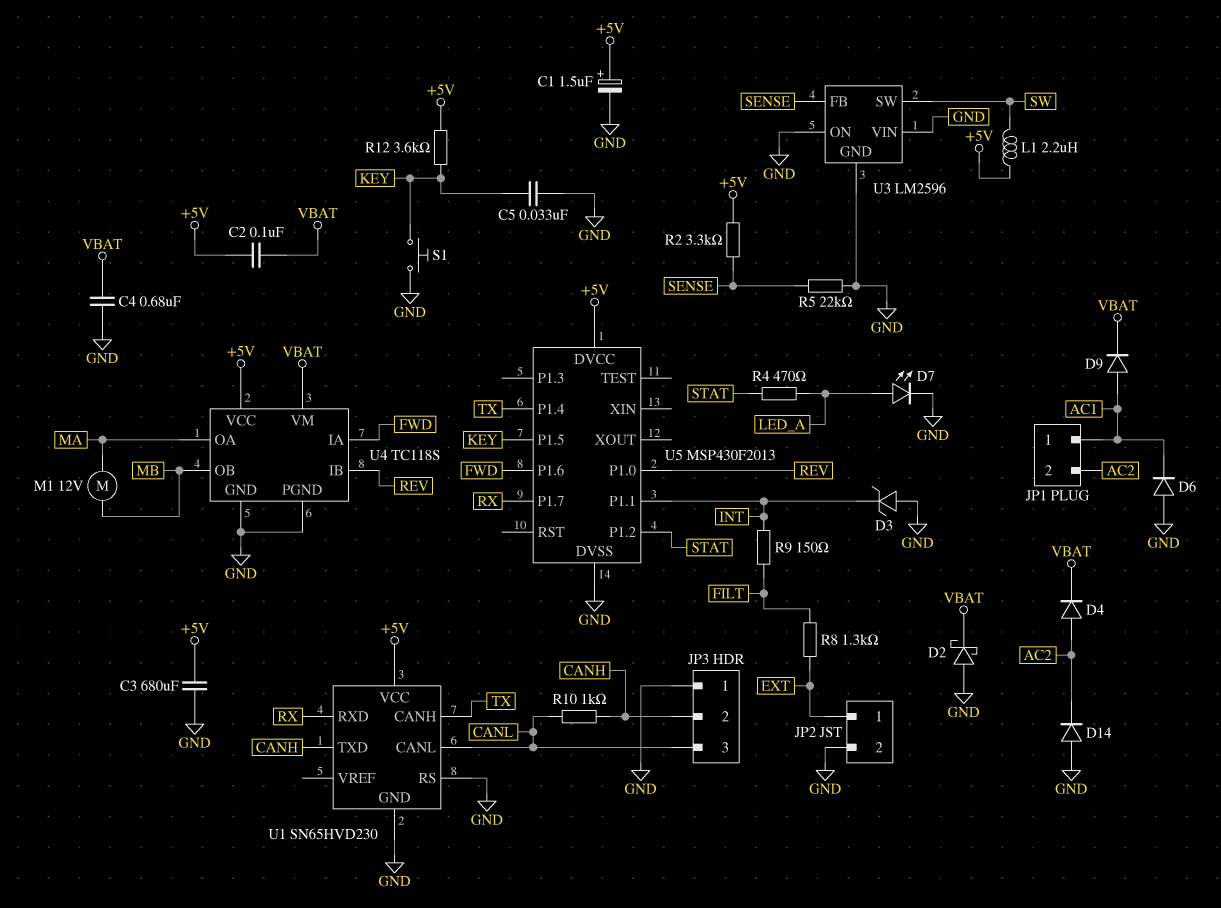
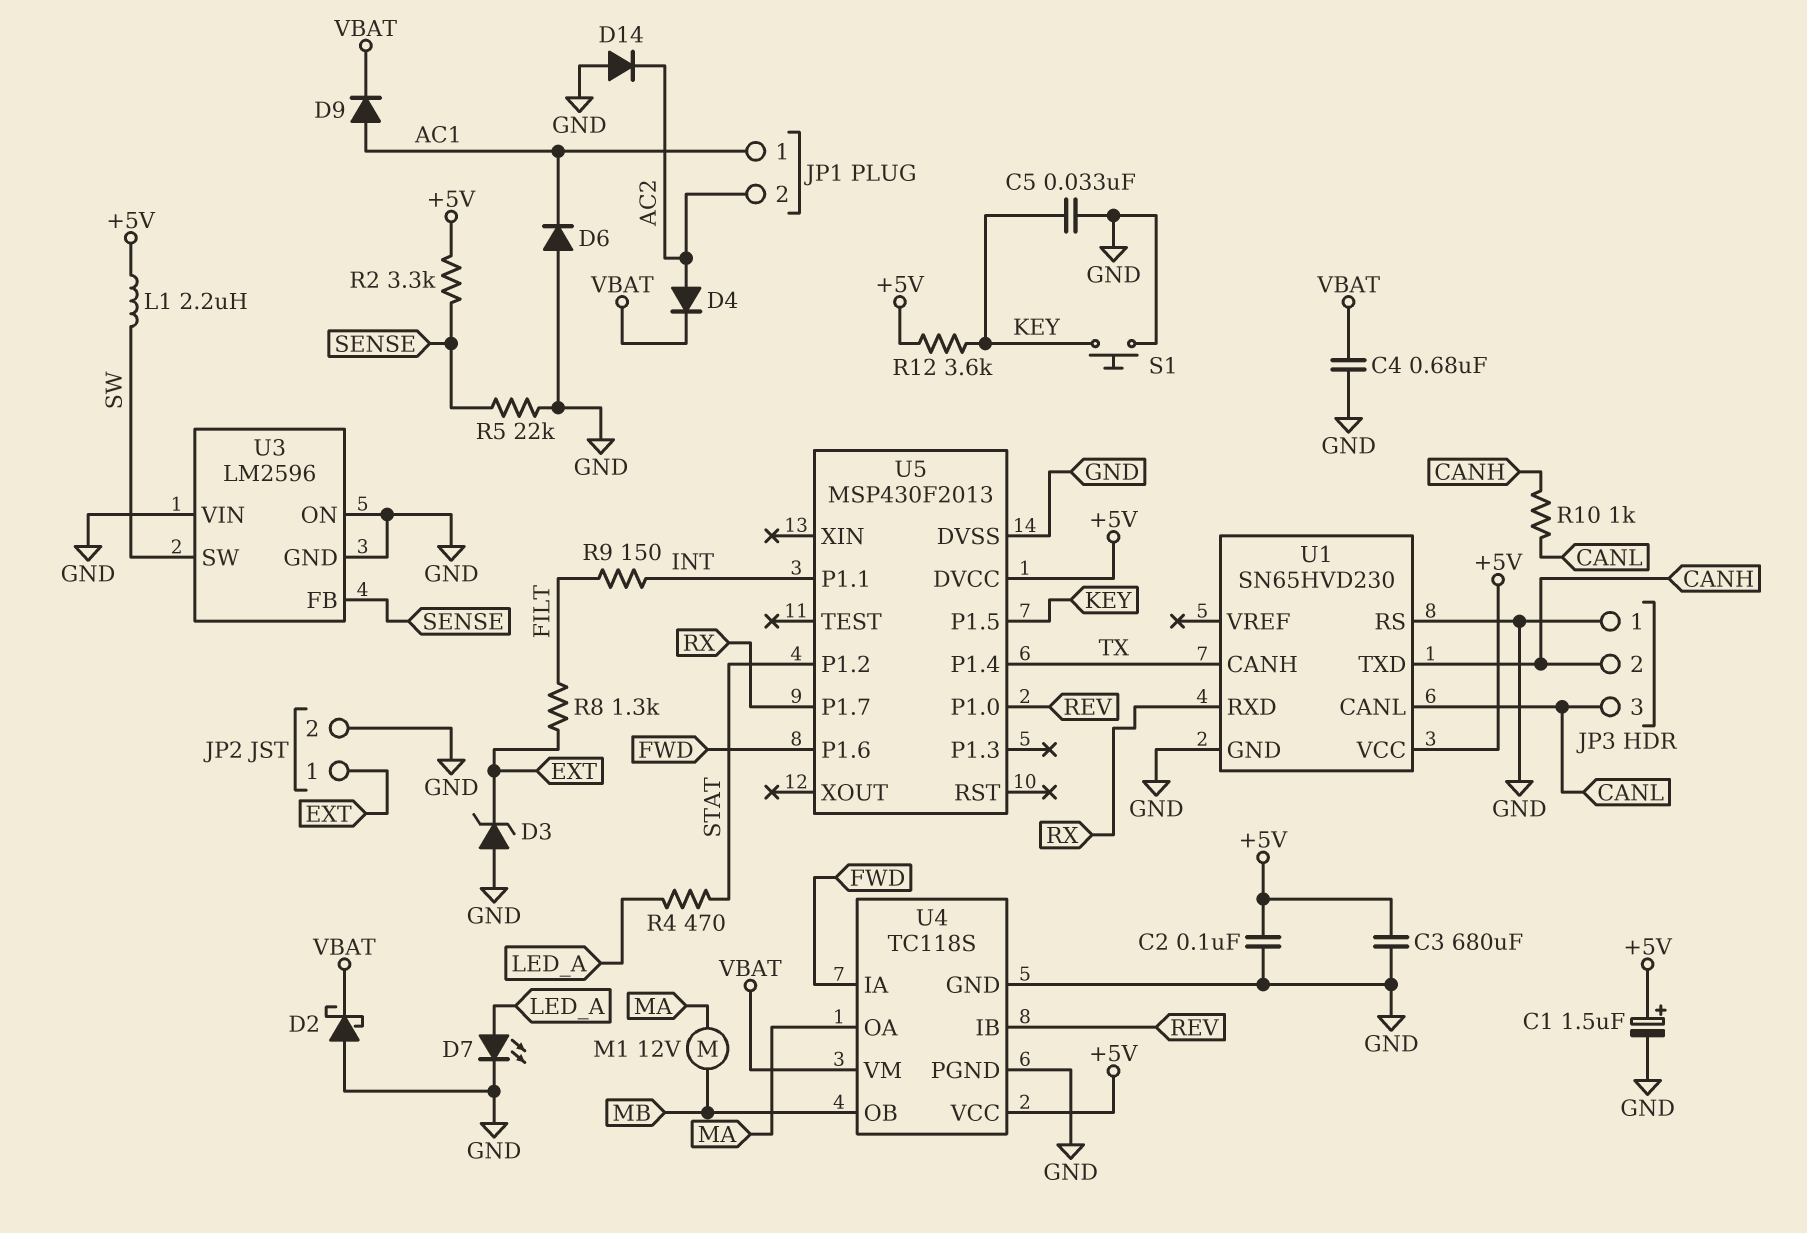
C2: 100nF (+5V, VBAT) -> 100nF (+5V, GND)
D3: zener (A GND, K INT) -> zener (A GND, K EXT)

